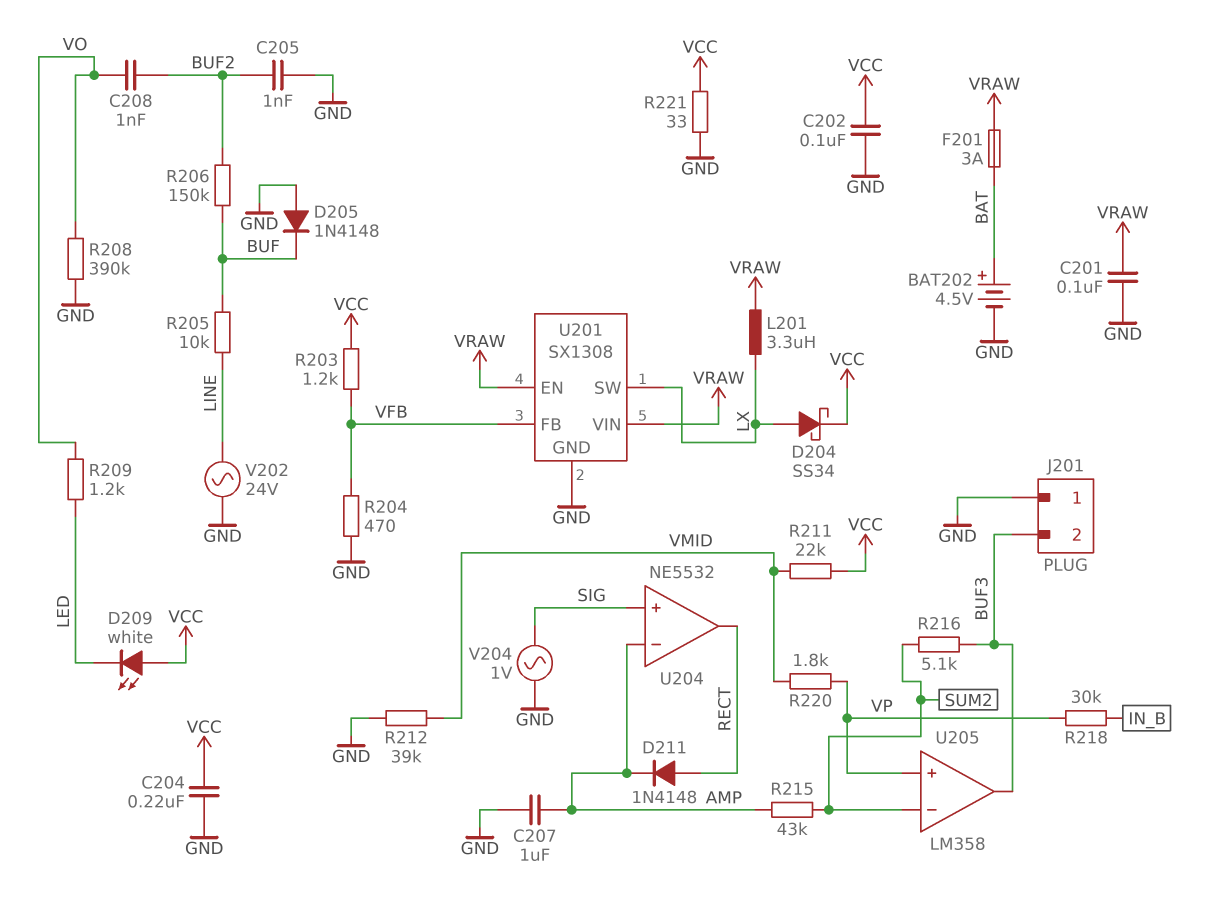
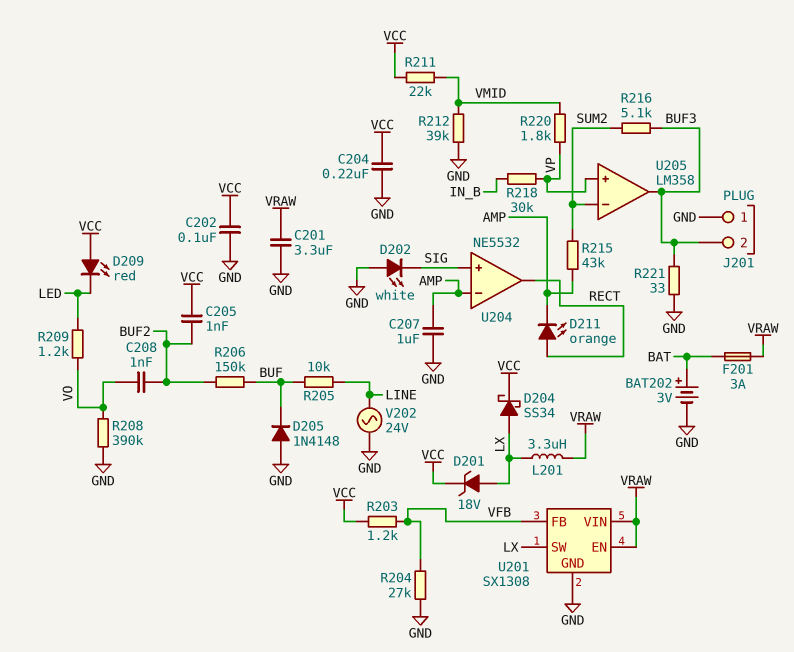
BAT202: 4.5V (plus BAT, minus GND) -> 3V (plus BAT, minus GND)
C201: 100nF (GND, VRAW) -> 3.3uF (GND, VRAW)
C205: 1nF (BUF2, GND) -> 1nF (BUF2, VCC)
D201: none -> zener 18V (A LX, K VCC)
D202: none -> LED white (A GND, K SIG)
D209: LED white (A VCC, K LED) -> LED red (A VCC, K LED)
D211: diode 1N4148 (A RECT, K AMP) -> LED orange (A RECT, K AMP)
R204: 470 (GND, VFB) -> 27k (GND, VFB)
R221: 33 (GND, VCC) -> 33 (BUF3, GND)
V204: AC 1V (GND, SIG) -> none

